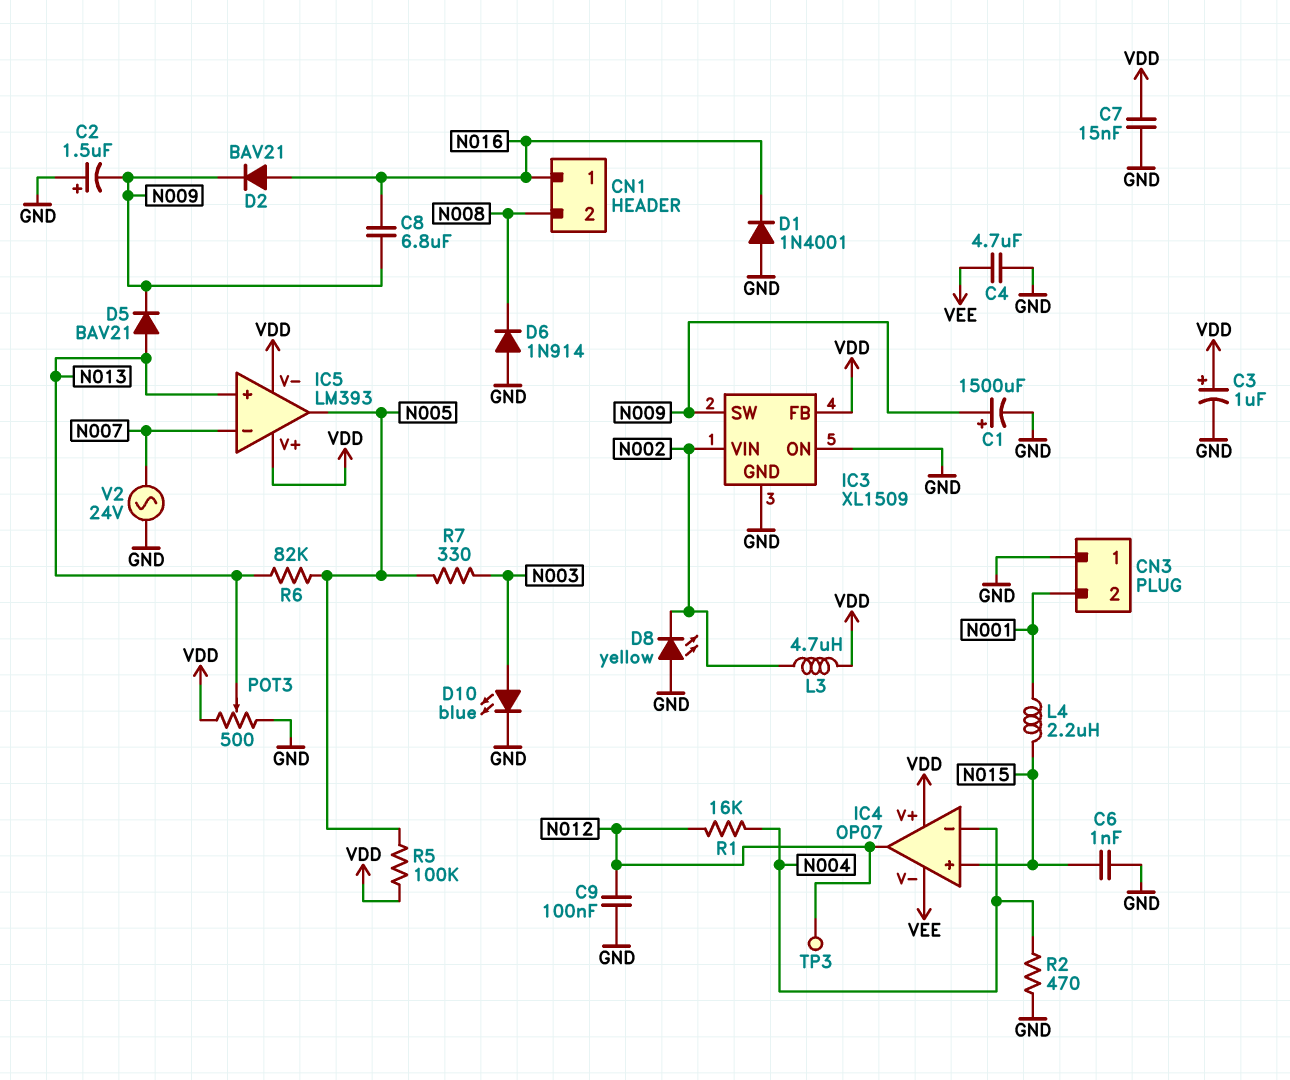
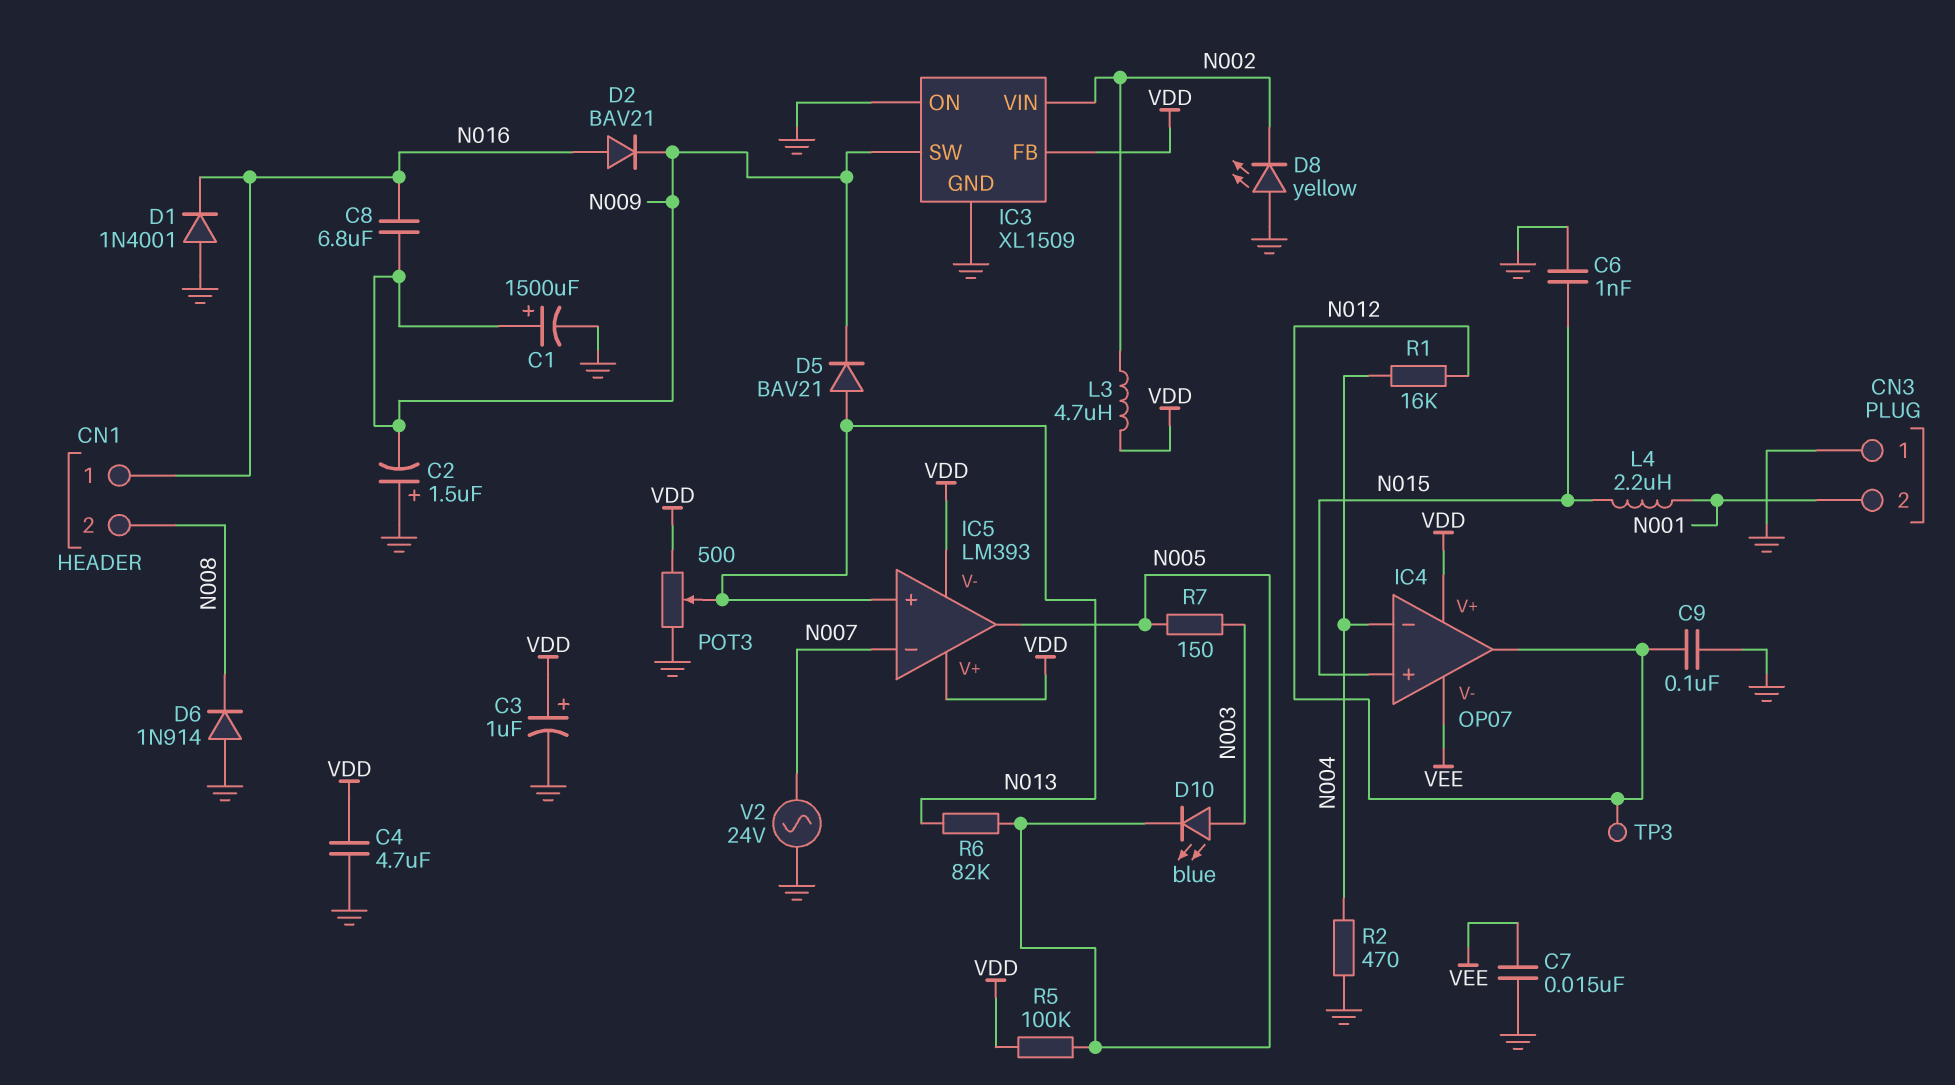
C4: 4.7uF (GND, VEE) -> 4.7uF (GND, VDD)
C7: 15nF (GND, VDD) -> 15nF (GND, VEE)
D10: LED blue (A N003, K GND) -> LED blue (A N003, K N005)
R7: 330 (N003, N005) -> 150 (N003, N005)

